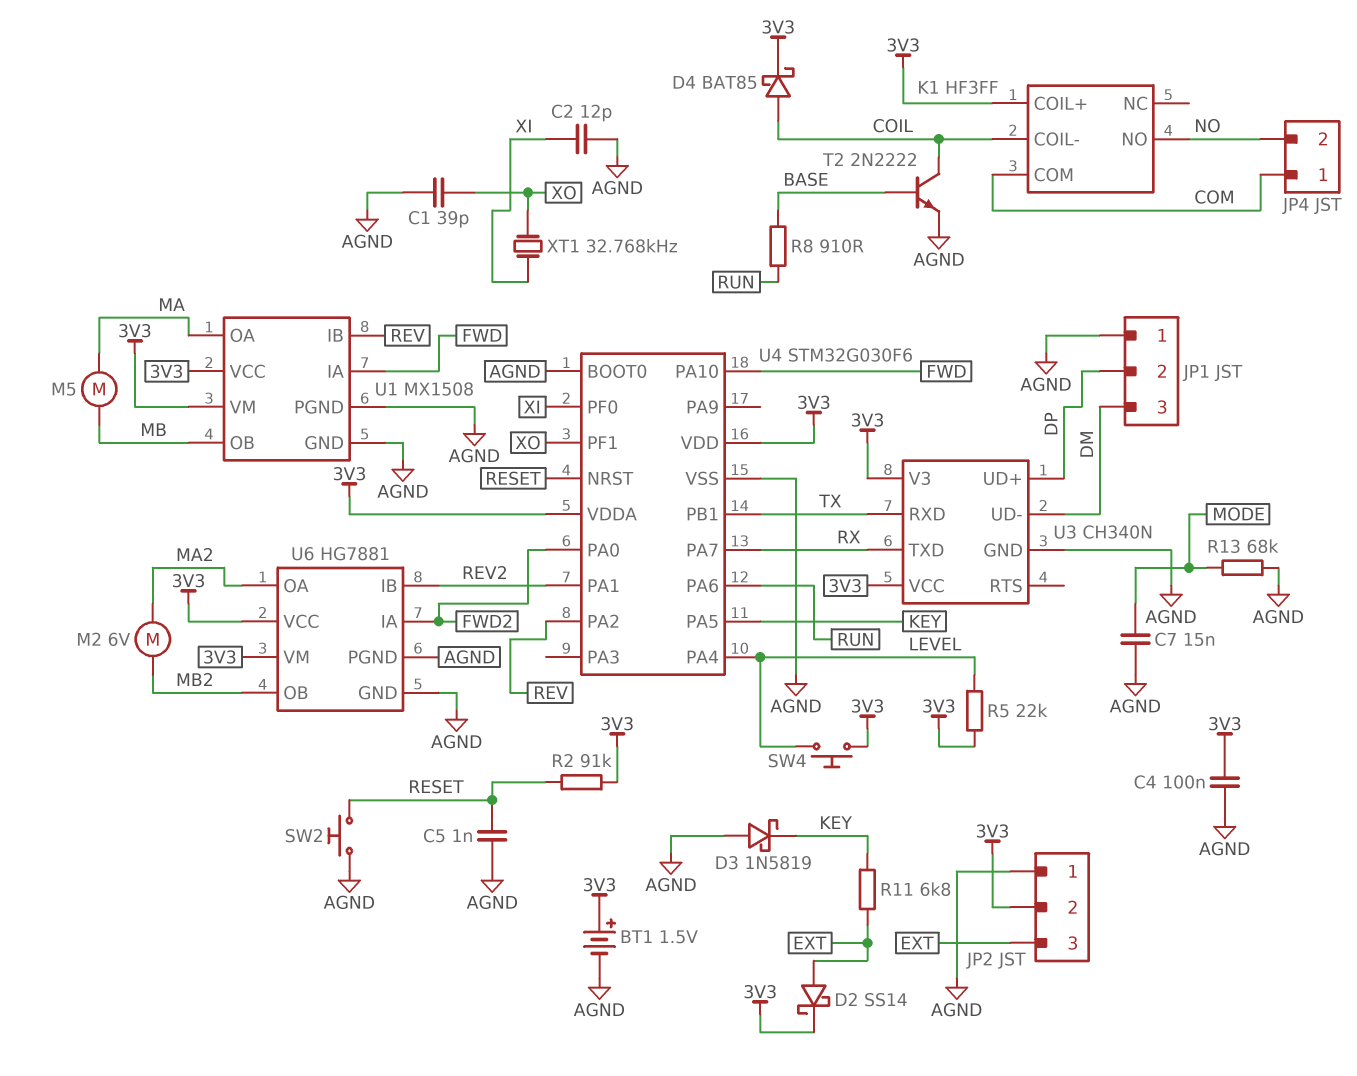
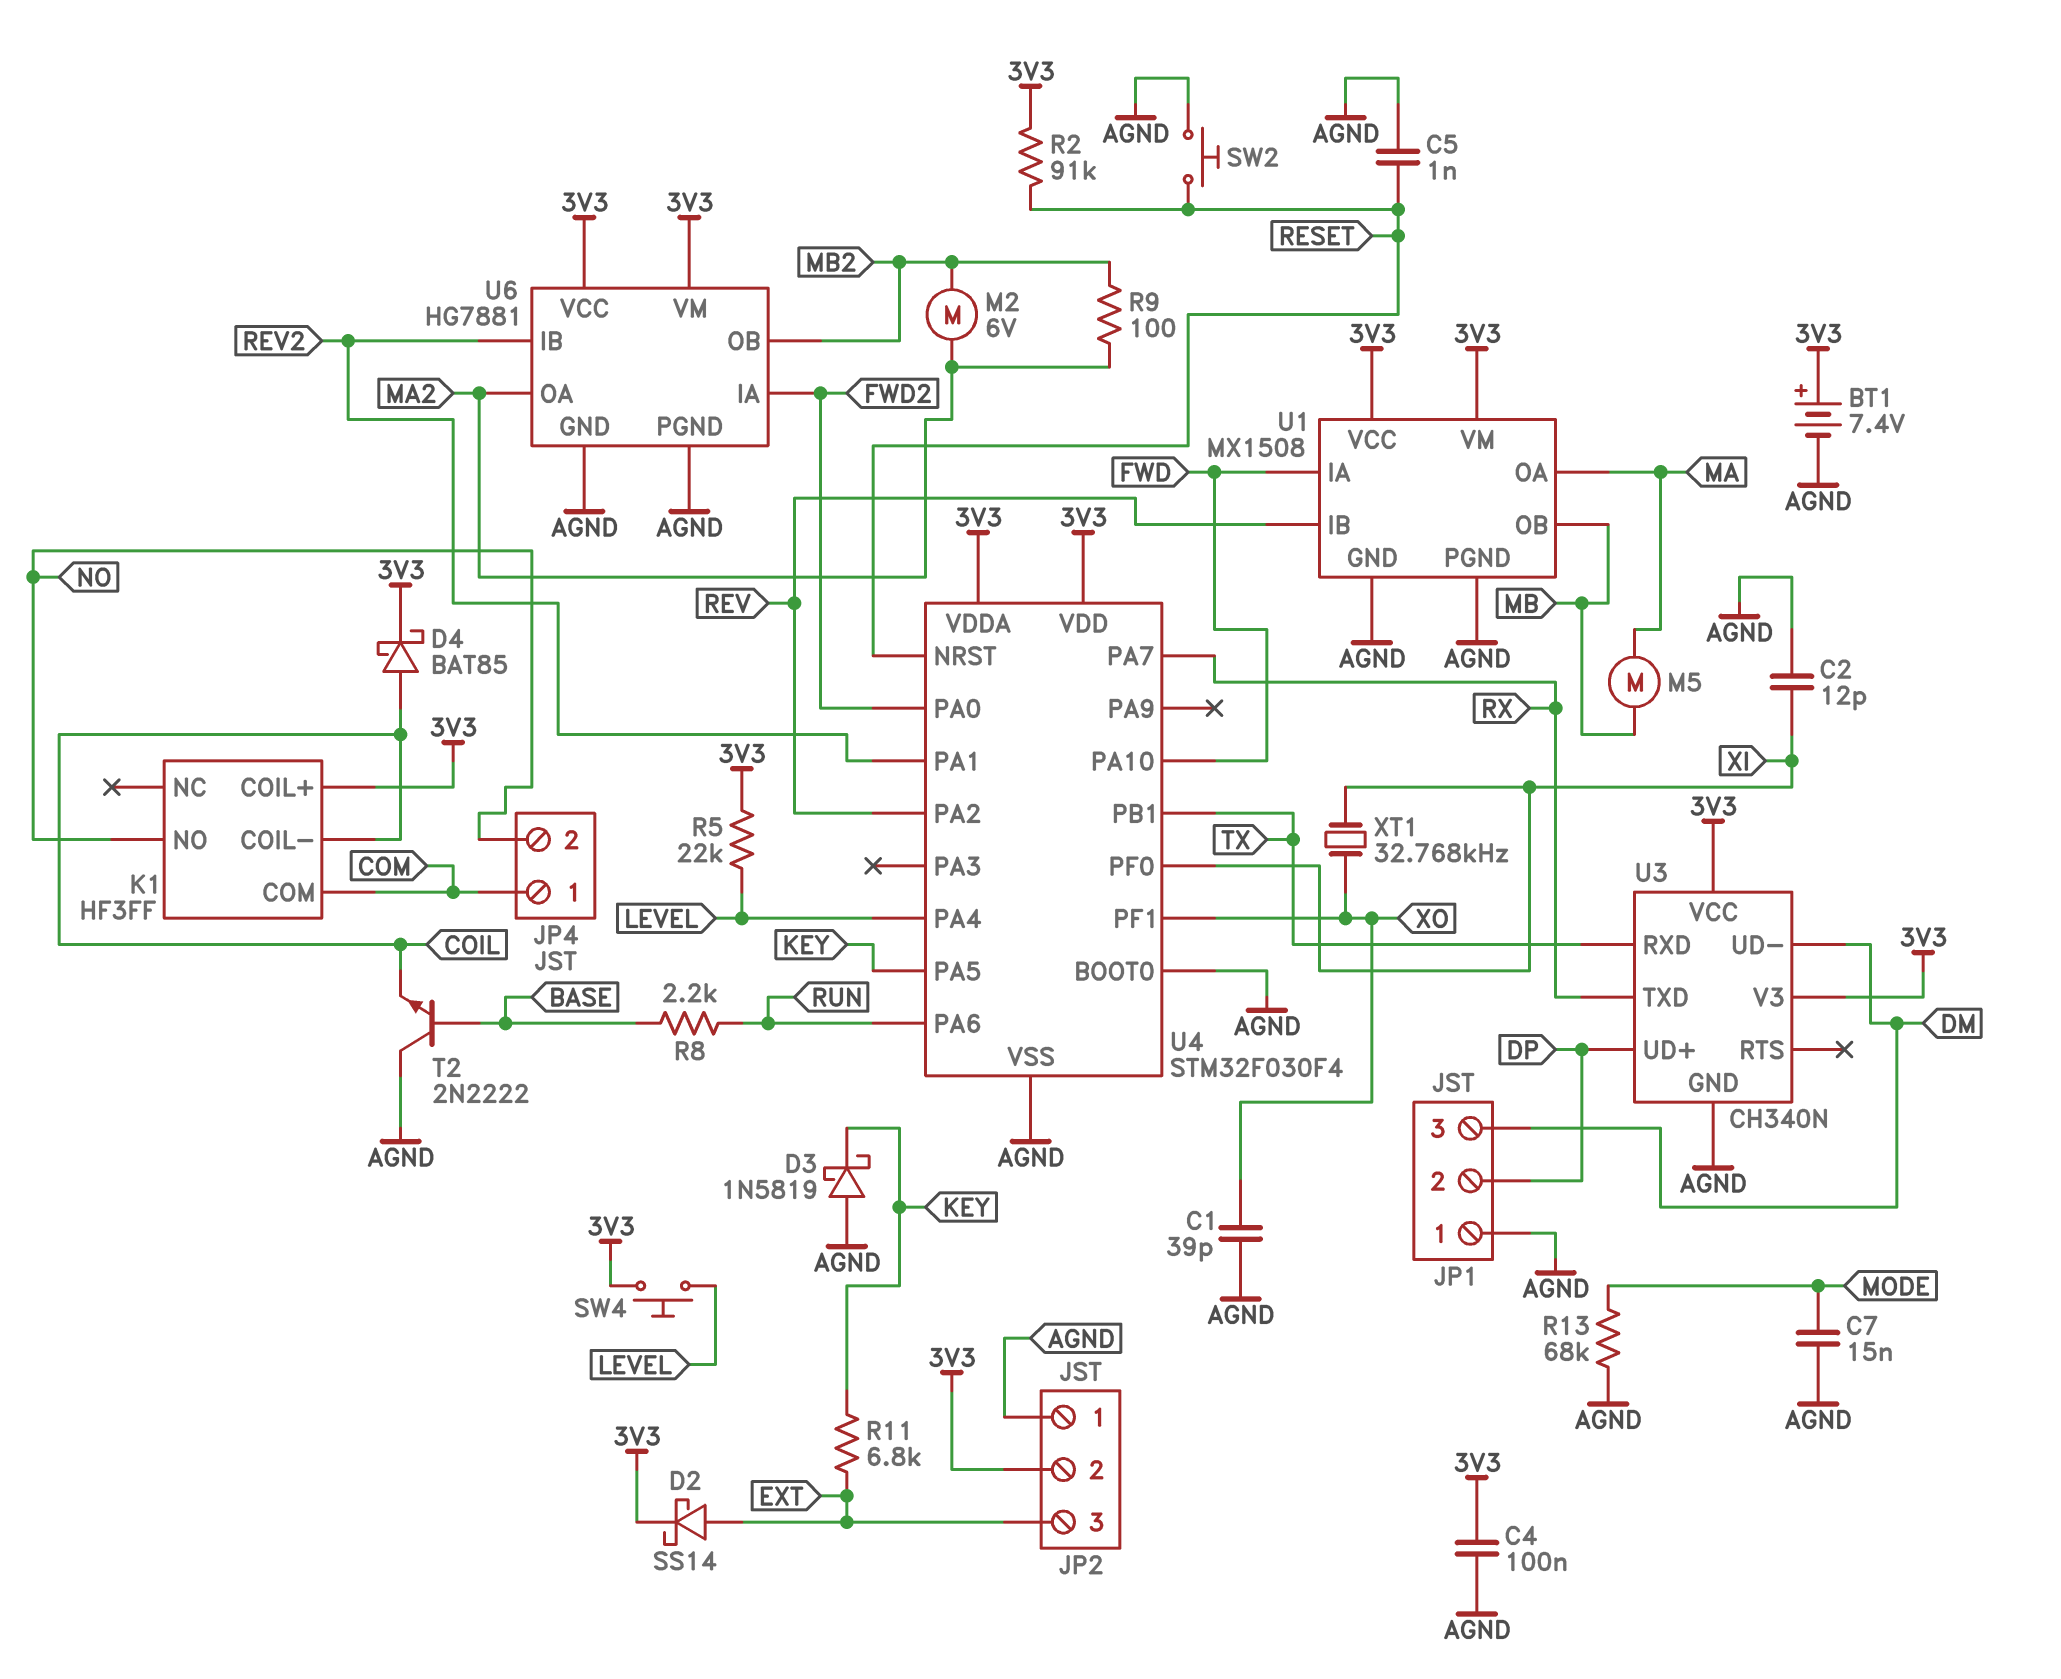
BT1: 1.5V (plus 3V3, minus AGND) -> 7.4V (plus 3V3, minus AGND)
R8: 910 (BASE, RUN) -> 2.2k (BASE, RUN)
R9: none -> 100 (MA2, MB2)
T2: NPN 2N2222 (B BASE, C COIL, E AGND) -> NPN 2N2222 (B BASE, C AGND, E COIL)
U4: STM32G030F6 -> STM32F030F4

